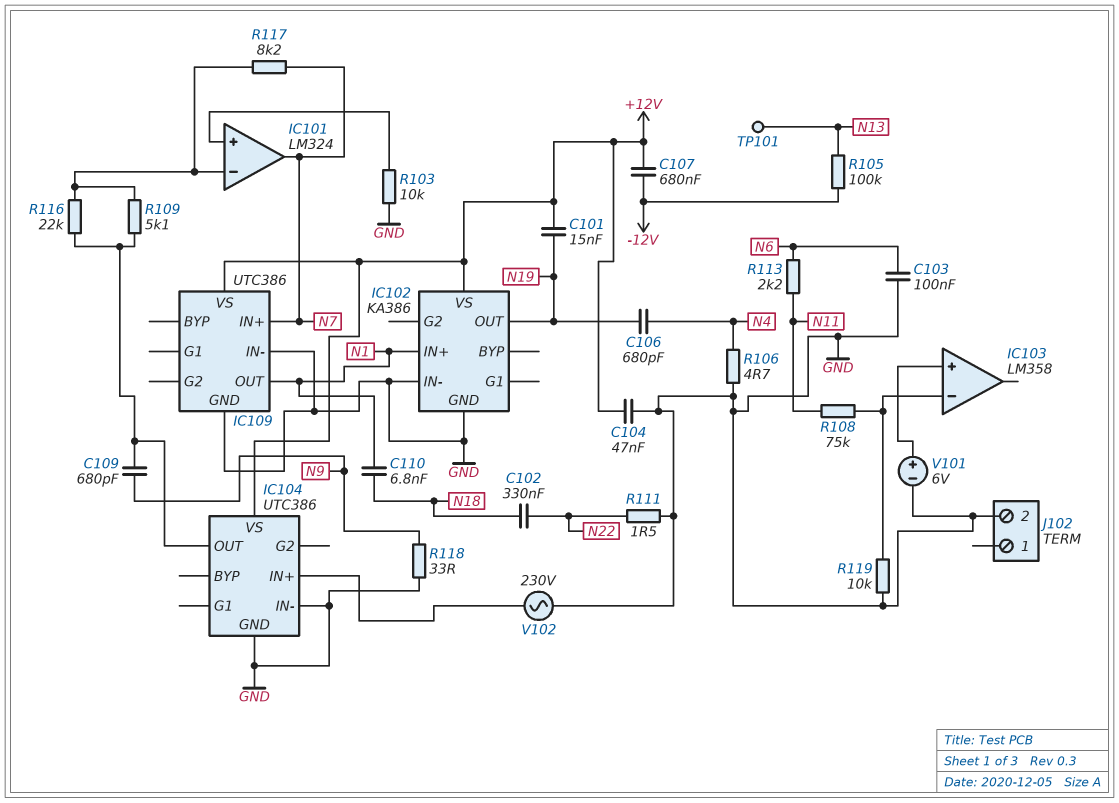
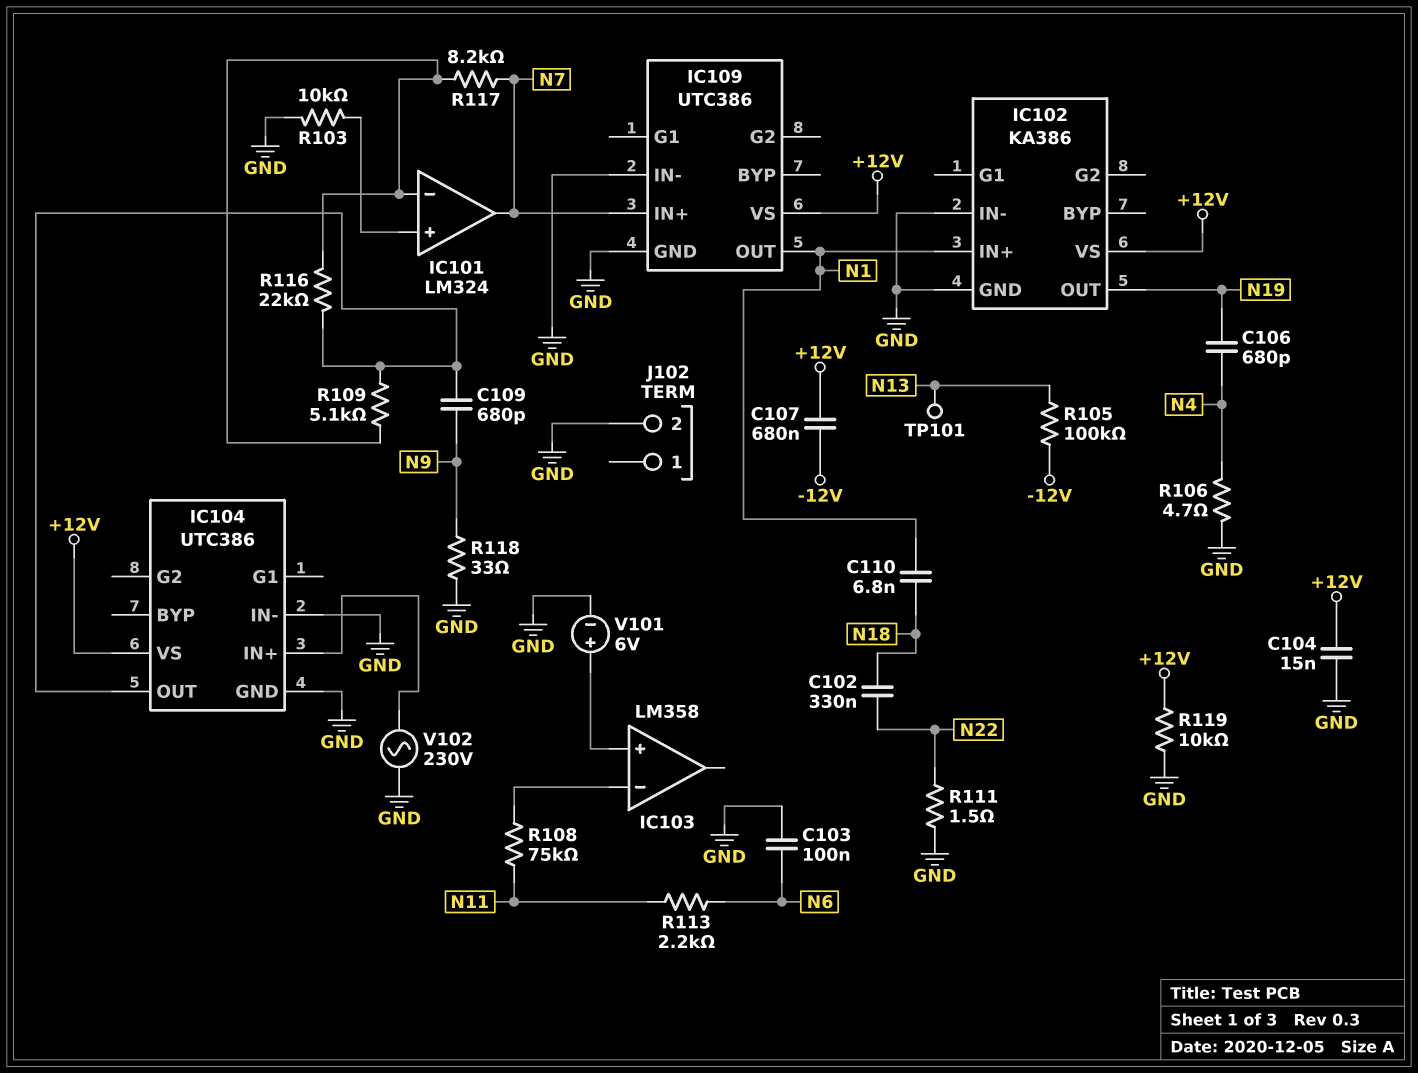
C101: 15nF (+12V, N19) -> none
C104: 47nF (+12V, GND) -> 15nF (+12V, GND)
R119: 10k (GND, IC103/in-) -> 10k (+12V, GND)

